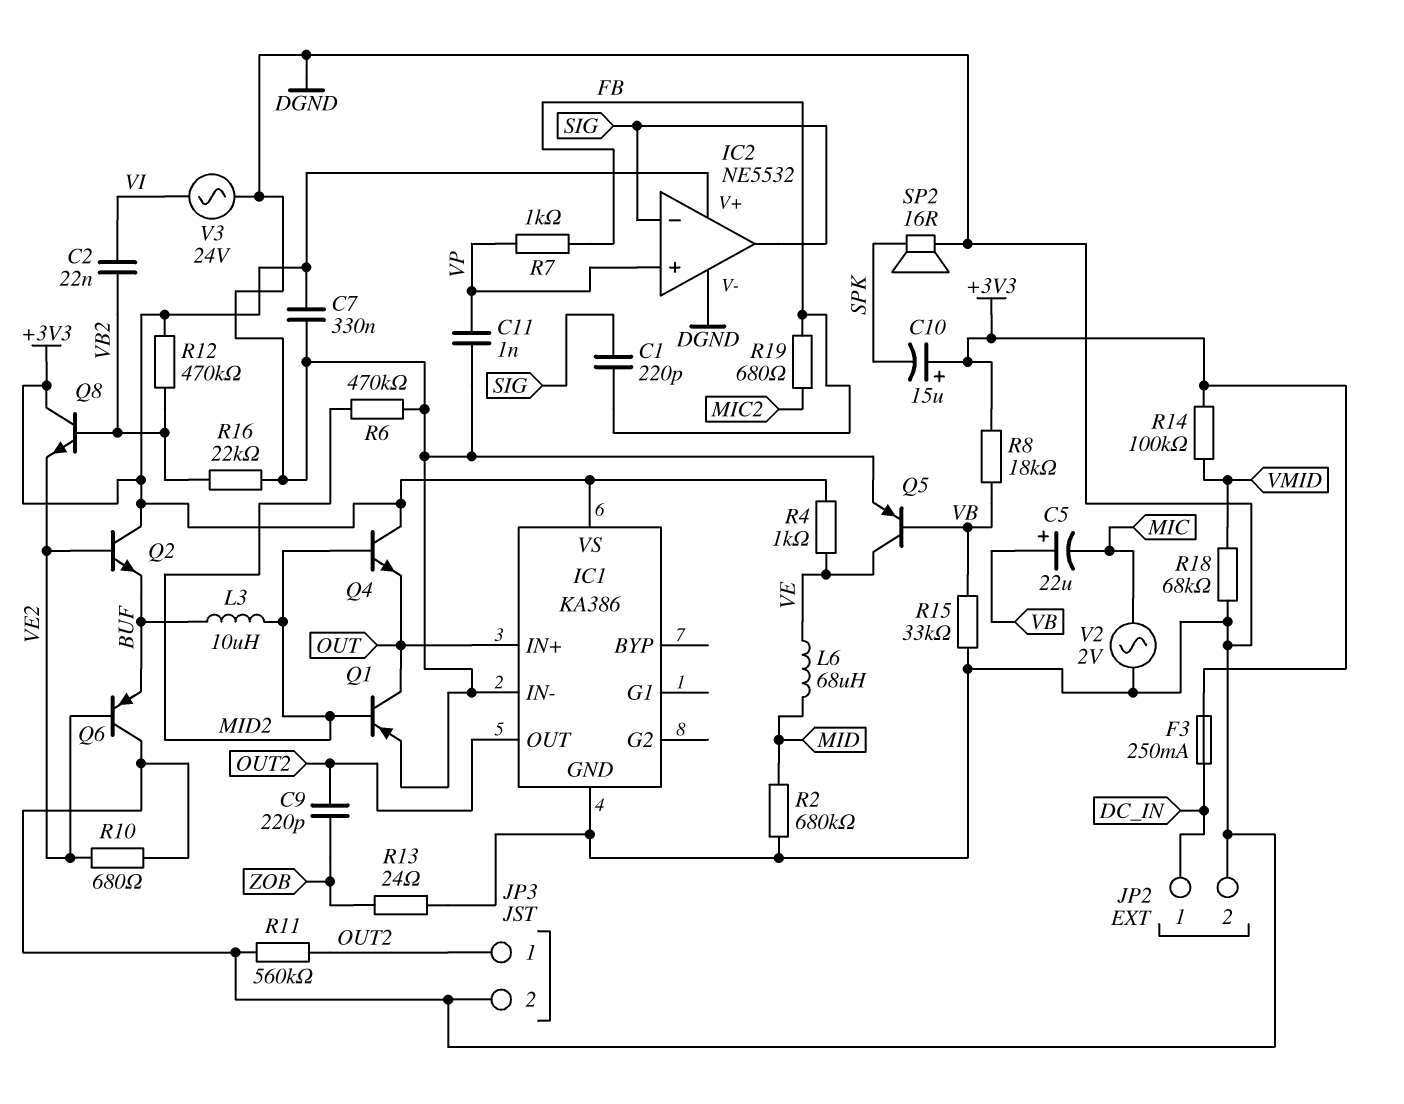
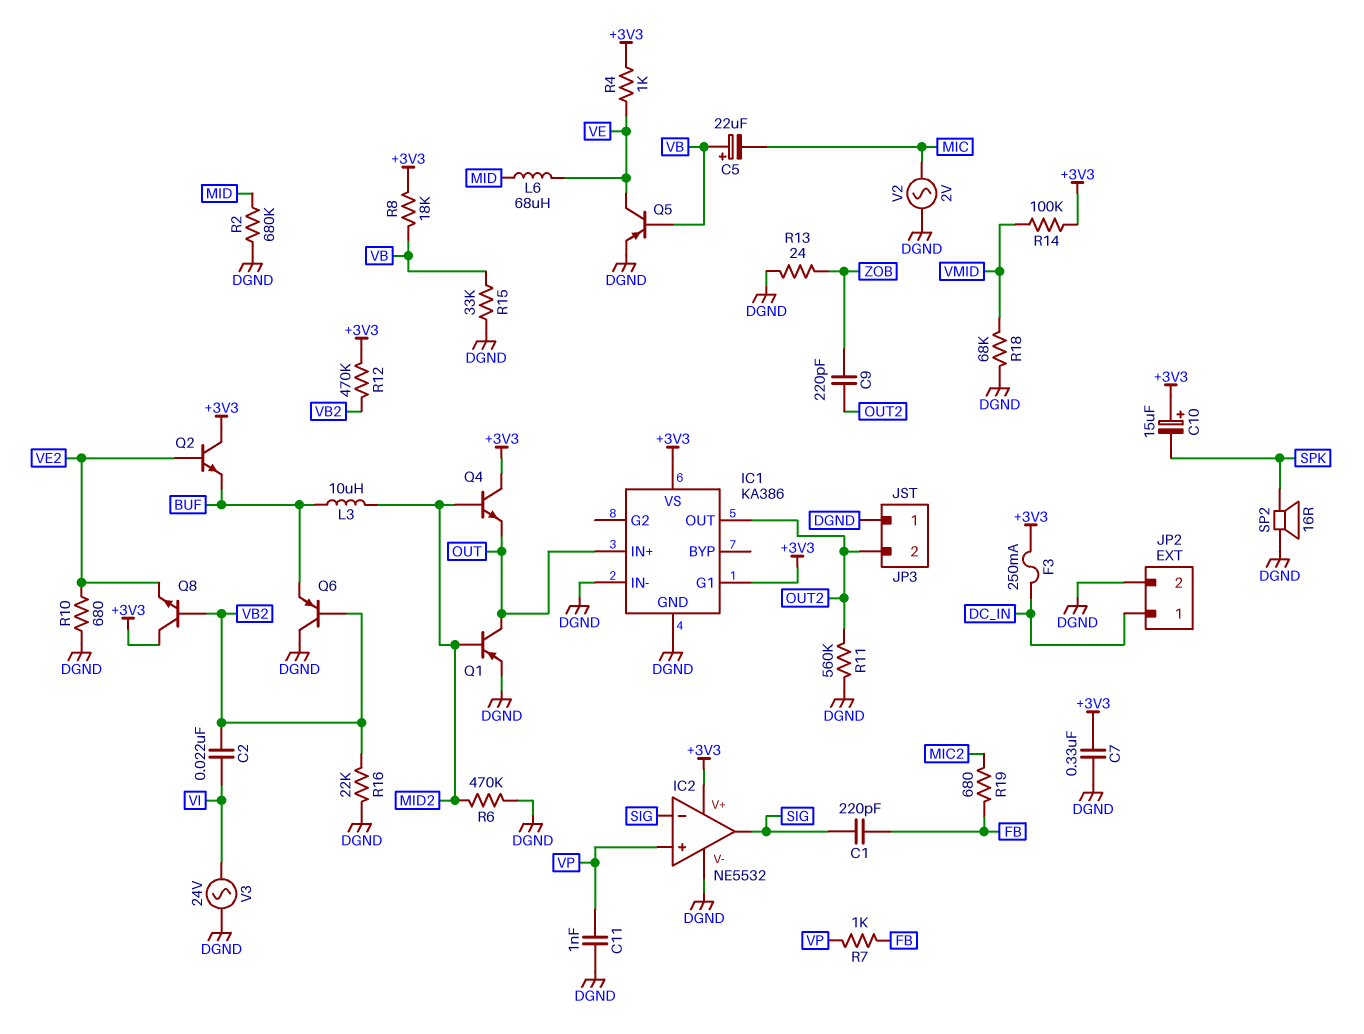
IC1 pin G1: none -> +3V3
JP3 pin 1: OUT2 -> DGND
JP3 pin 2: DGND -> OUT2
Q6: PNP (B VE2, C DGND, E BUF) -> PNP (B VB2, C DGND, E BUF)

